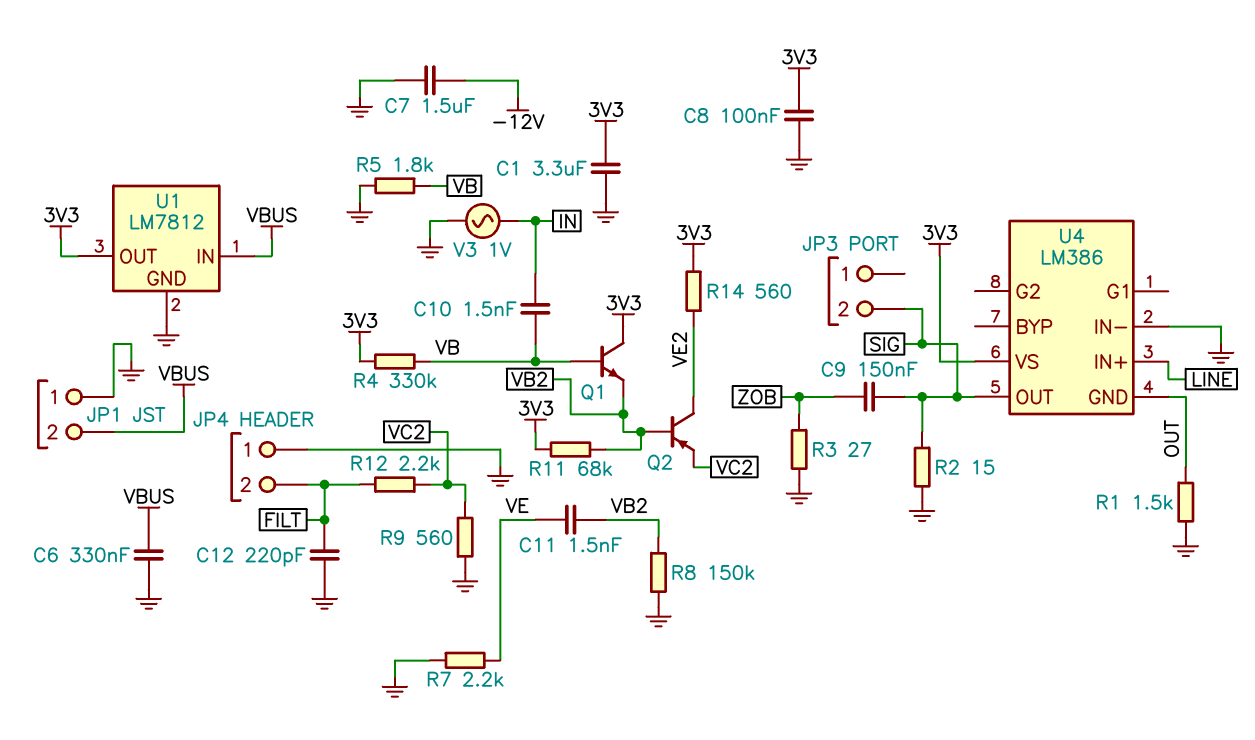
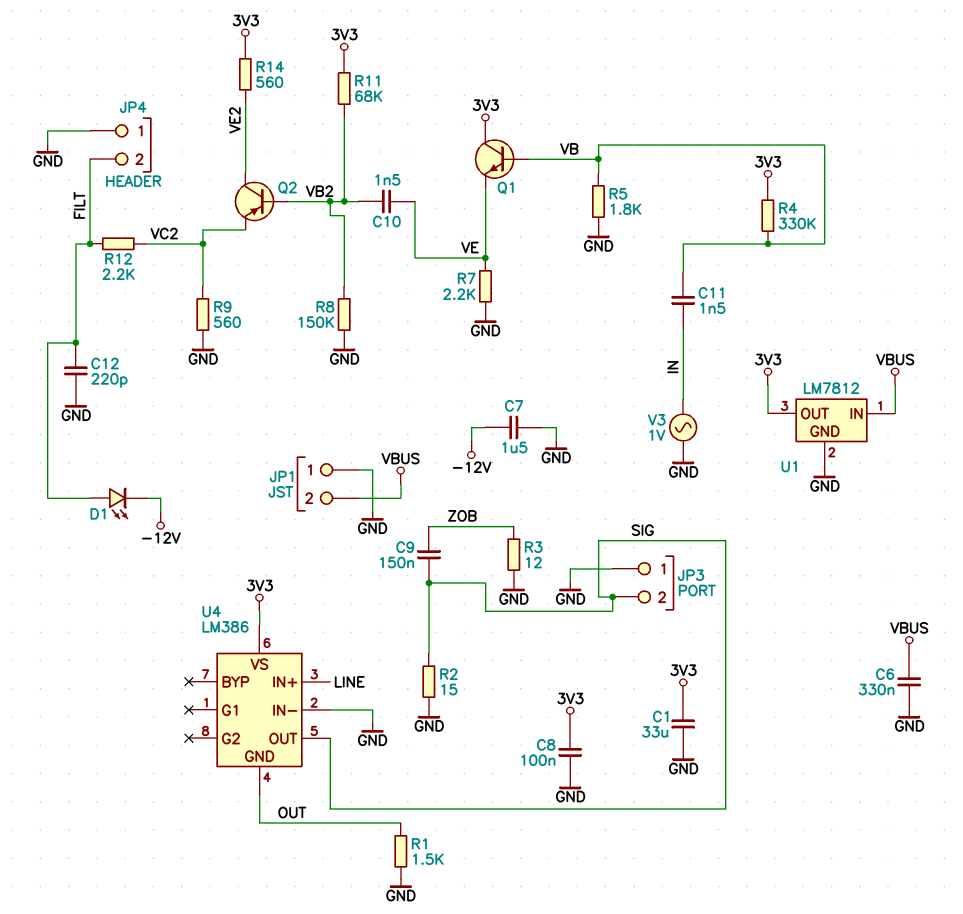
C1: 3.3uF (3V3, GND) -> 33uF (3V3, GND)
C10: 1.5nF (IN, VB) -> 1.5nF (VB2, VE)
C11: 1.5nF (VB2, VE) -> 1.5nF (IN, VB)
D1: none -> LED (A FILT, K -12V)
JP3 pin 1: none -> GND
Q1: NPN (B VB, C 3V3, E VB2) -> NPN (B VB, C 3V3, E VE)
R3: 27 (GND, ZOB) -> 12 (GND, ZOB)

